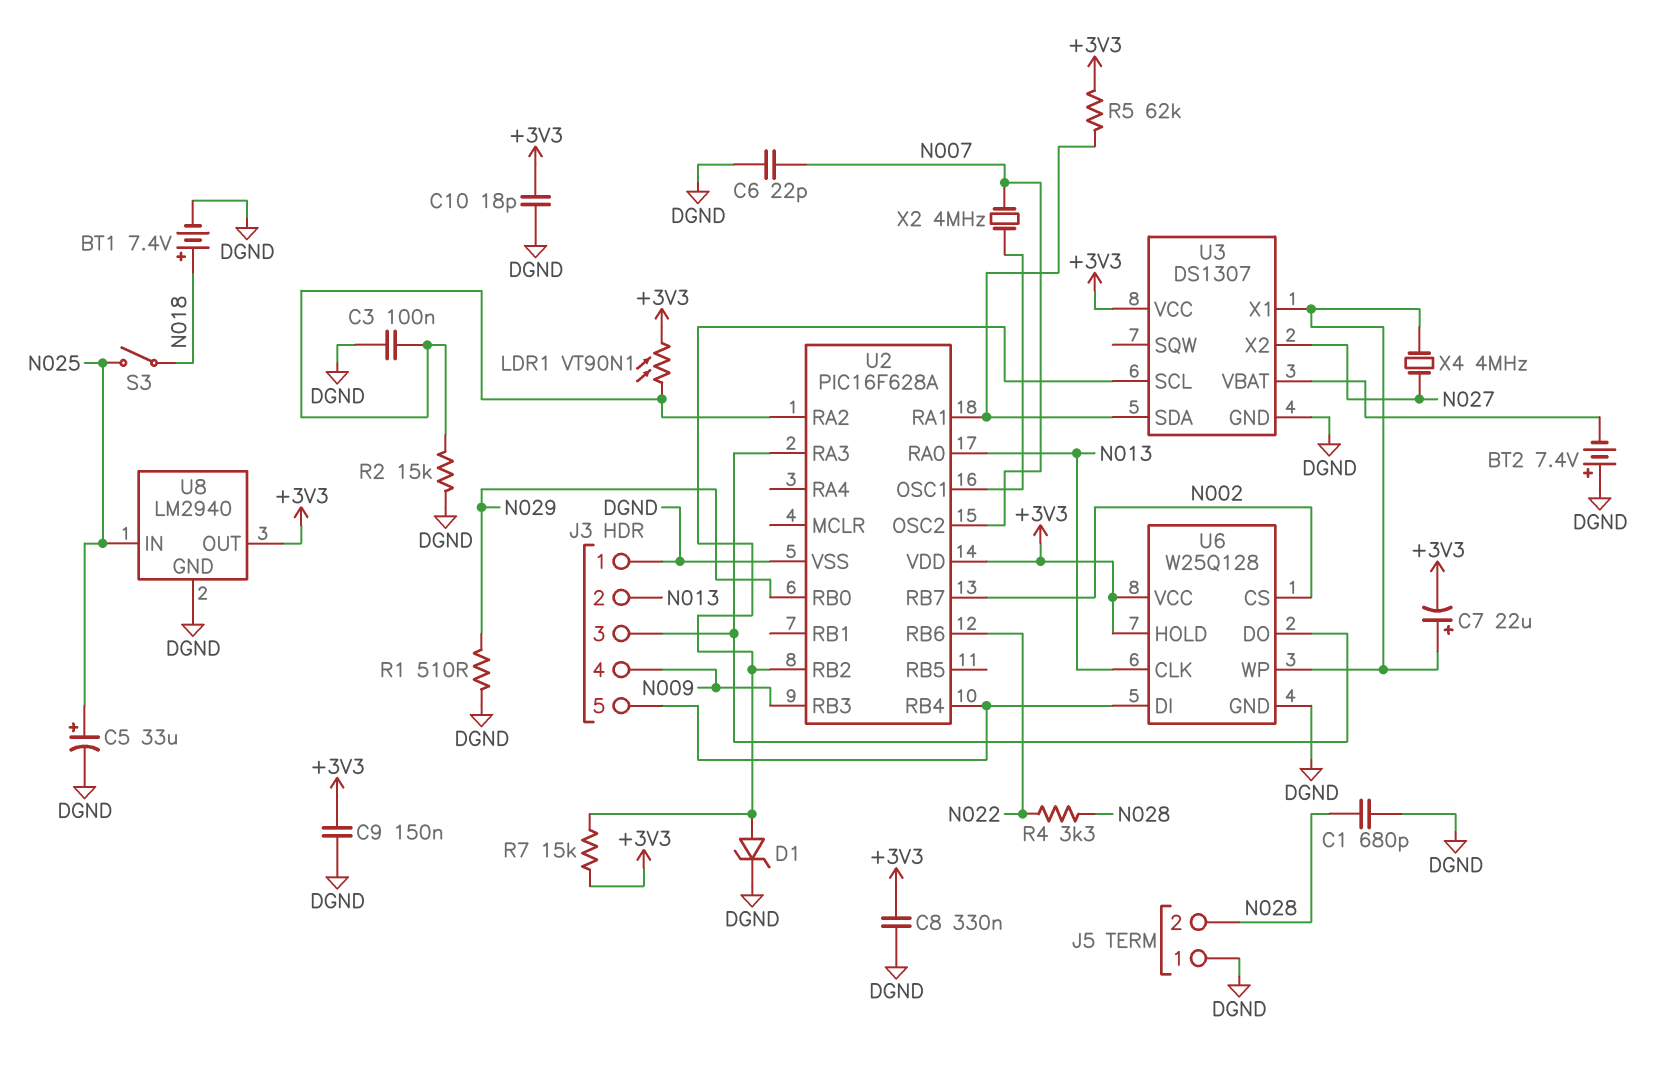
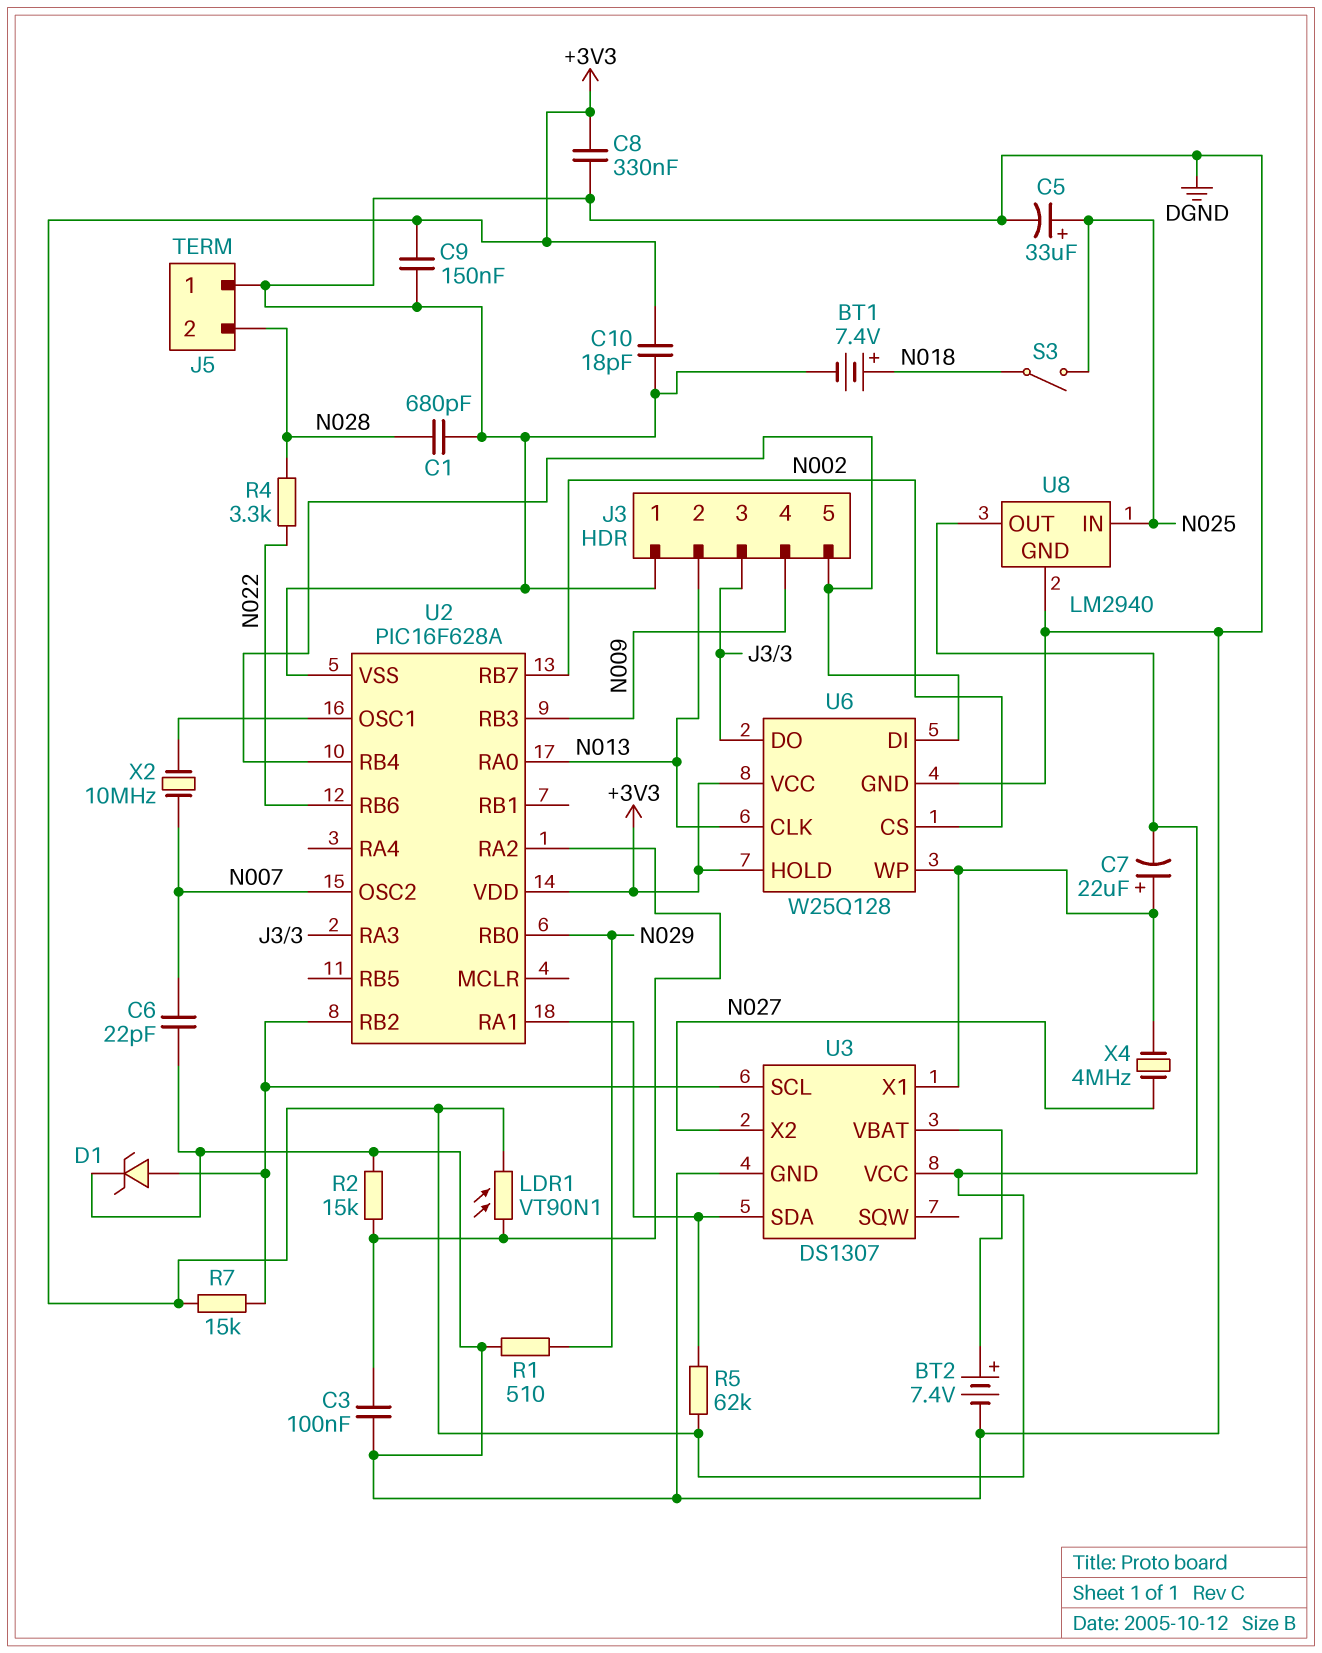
BT2: 7.4V (plus DGND, minus U3/VBAT) -> 7.4V (plus U3/VBAT, minus DGND)
X2: 4MHz (N007, U2/OSC1) -> 10MHz (N007, U2/OSC1)

